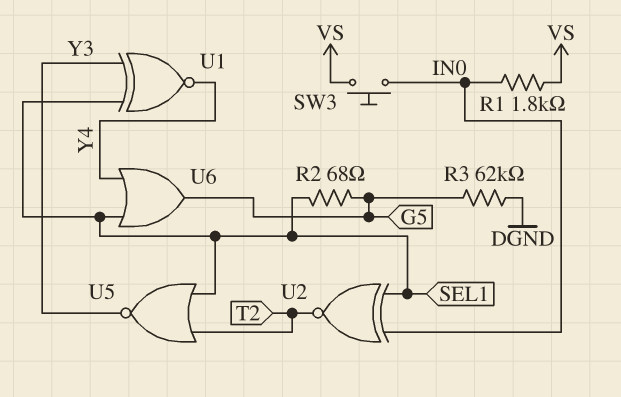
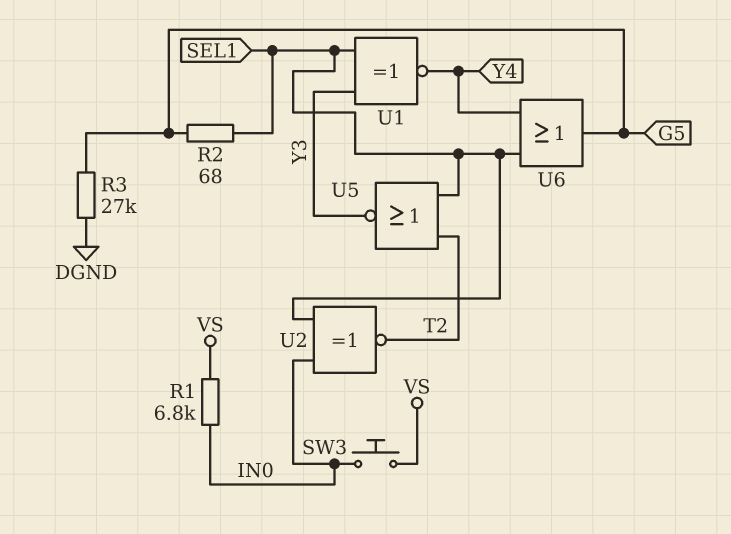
R1: 1.8k (IN0, VS) -> 6.8k (IN0, VS)
R3: 62k (DGND, G5) -> 27k (DGND, G5)

